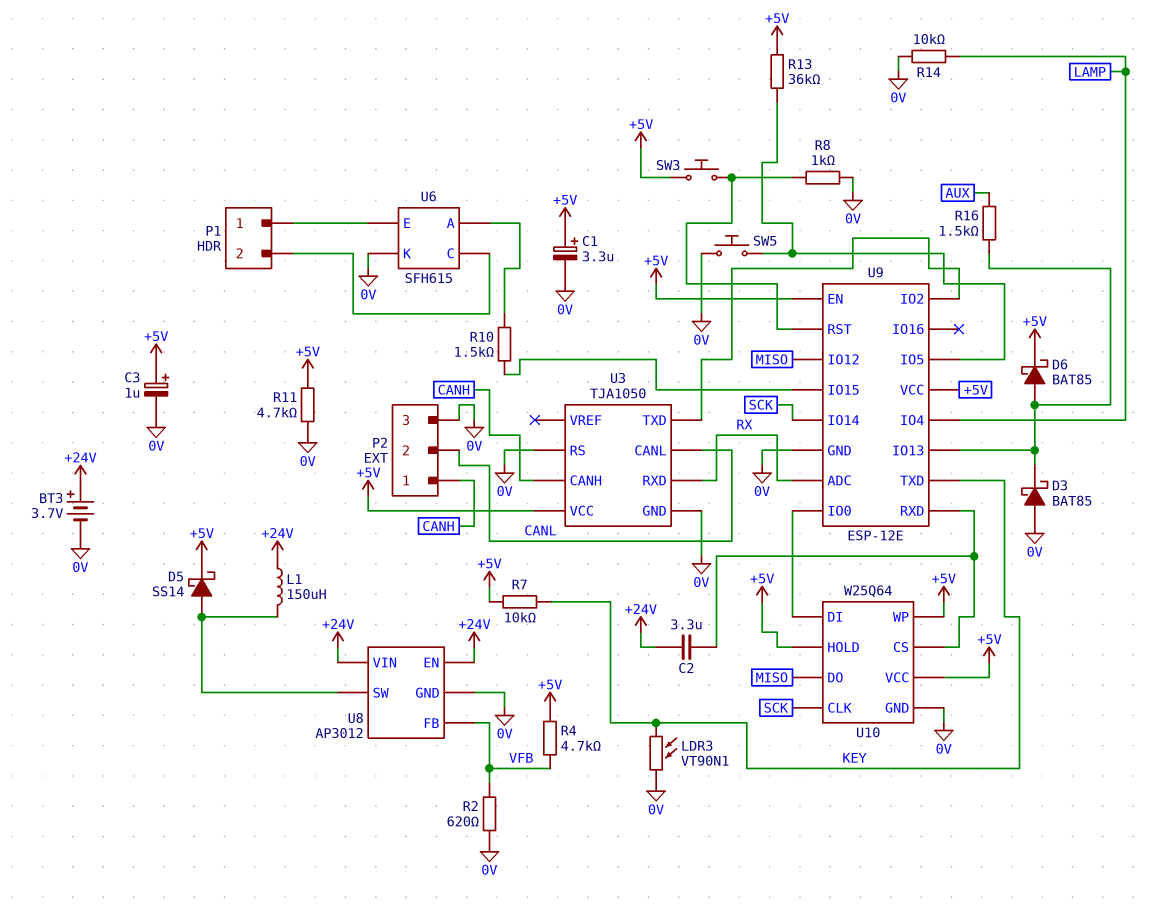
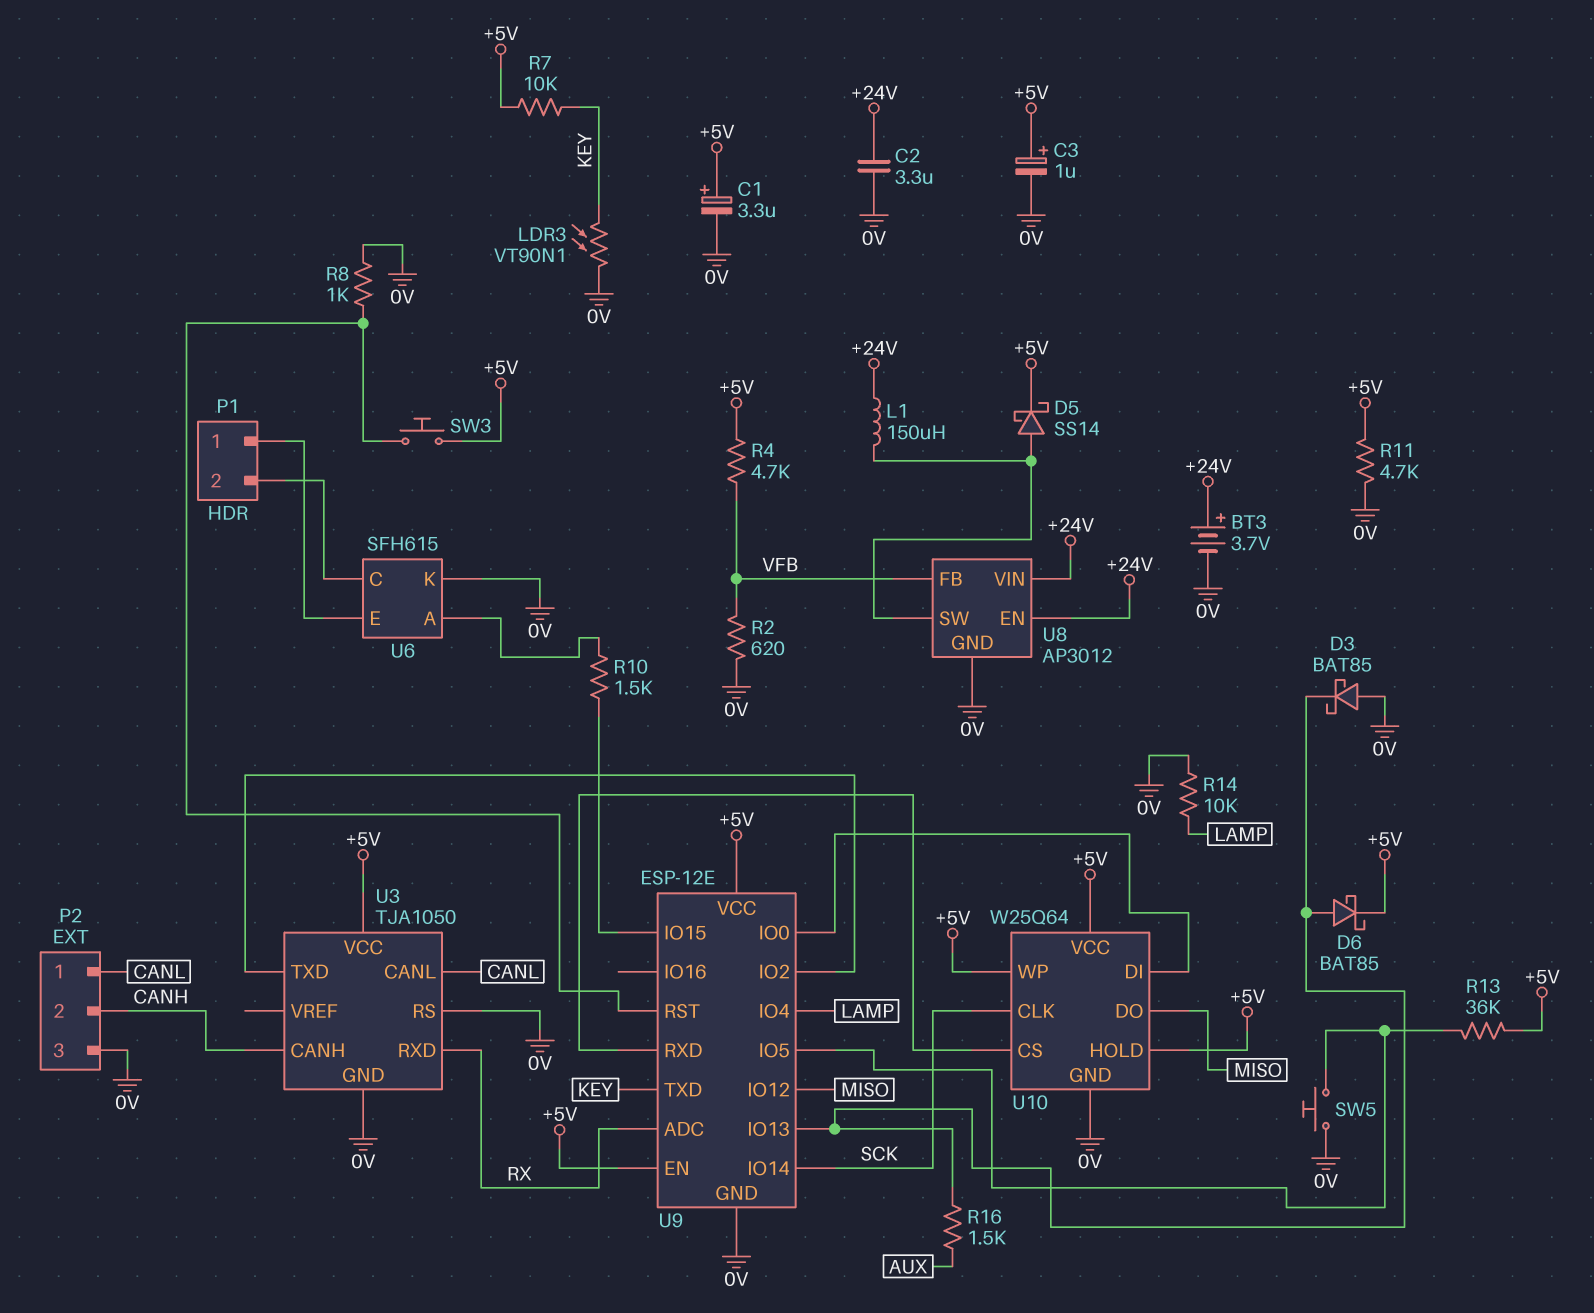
C2: 3.3uF (+24V, U9/RXD) -> 3.3uF (+24V, 0V)
P2 pin 1: CANH -> CANL
P2 pin 2: CANL -> CANH

